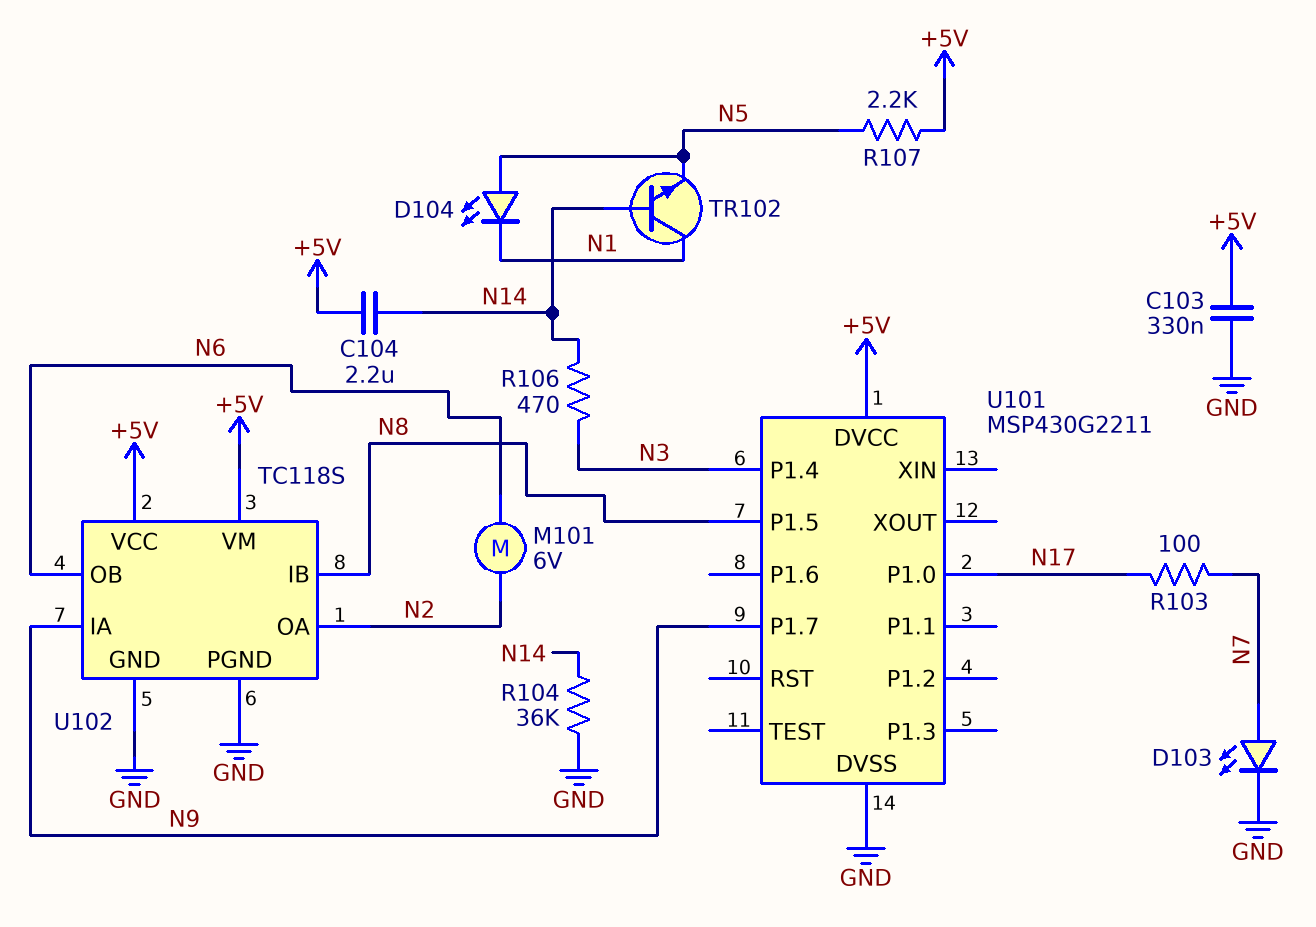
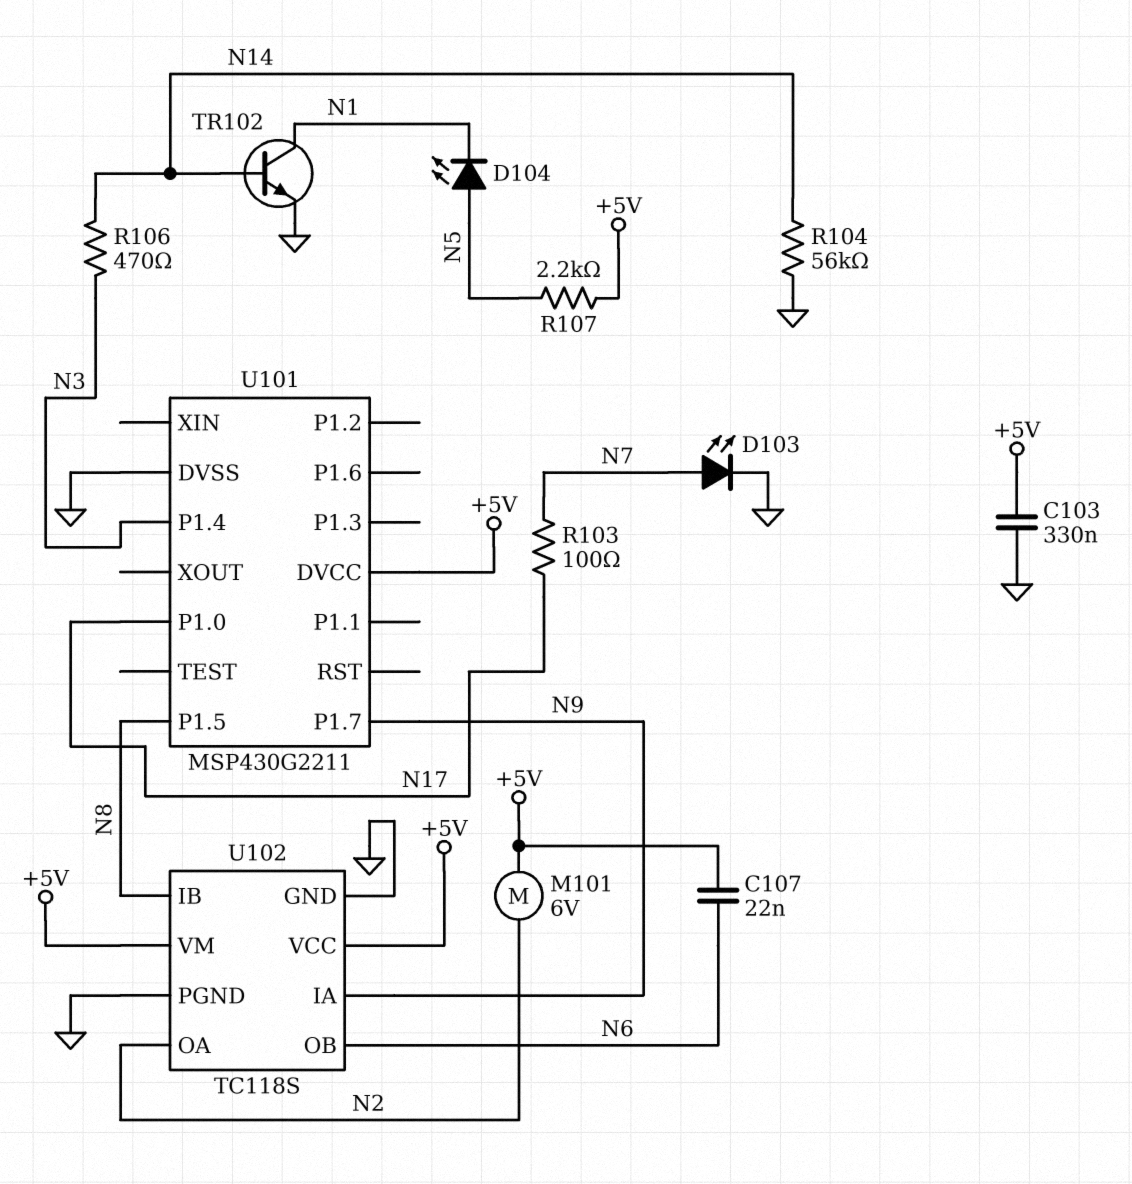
C104: 2.2uF (+5V, N14) -> none
C107: none -> 22nF (+5V, N6)
M101: motor 6V (N2, N6) -> motor 6V (+5V, N2)
R104: 36k (GND, N14) -> 56k (GND, N14)
TR102: NPN (B N14, C N1, E N5) -> NPN (B N14, C N1, E GND)

